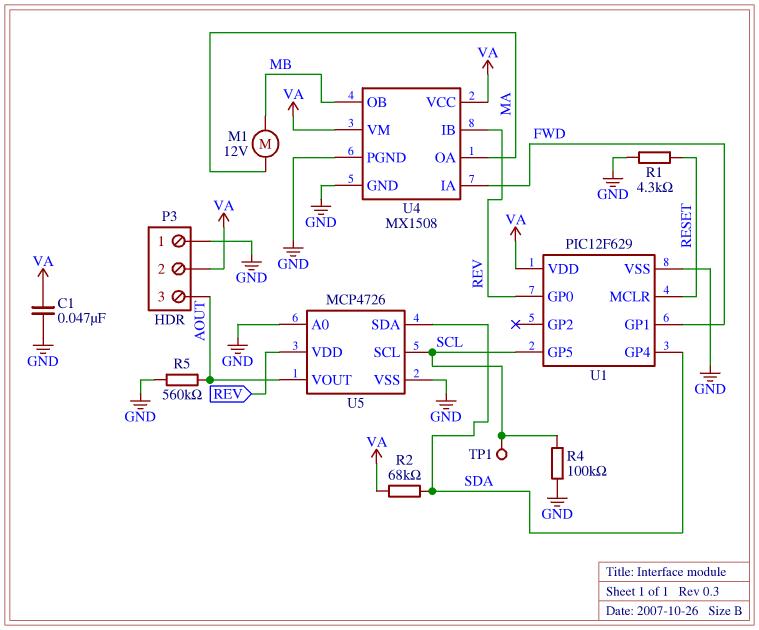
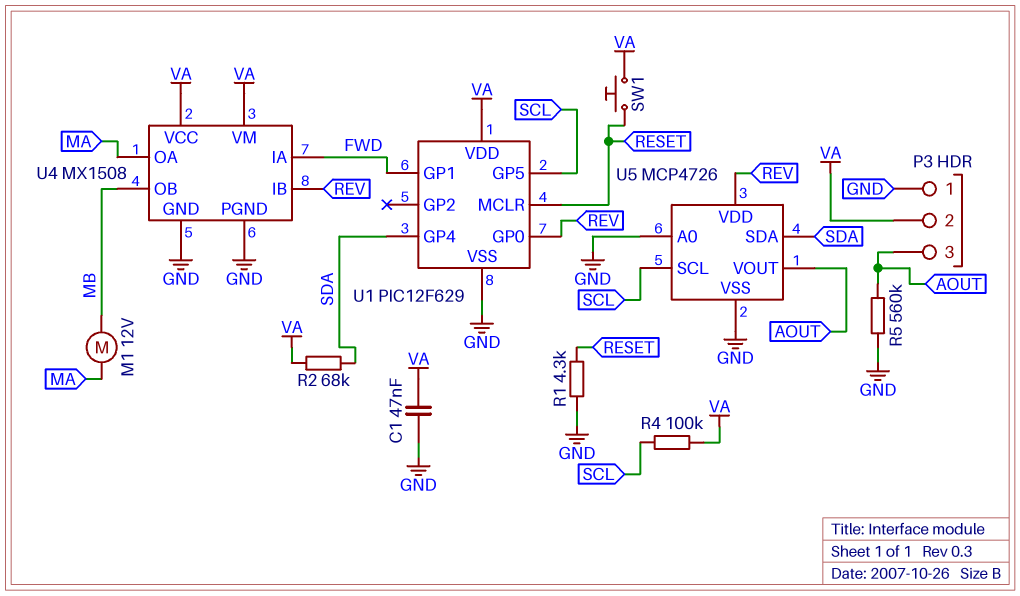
R4: 100k (GND, SCL) -> 100k (SCL, VA)
SW1: none -> button (RESET, VA)
TP1: test point (SCL) -> none

